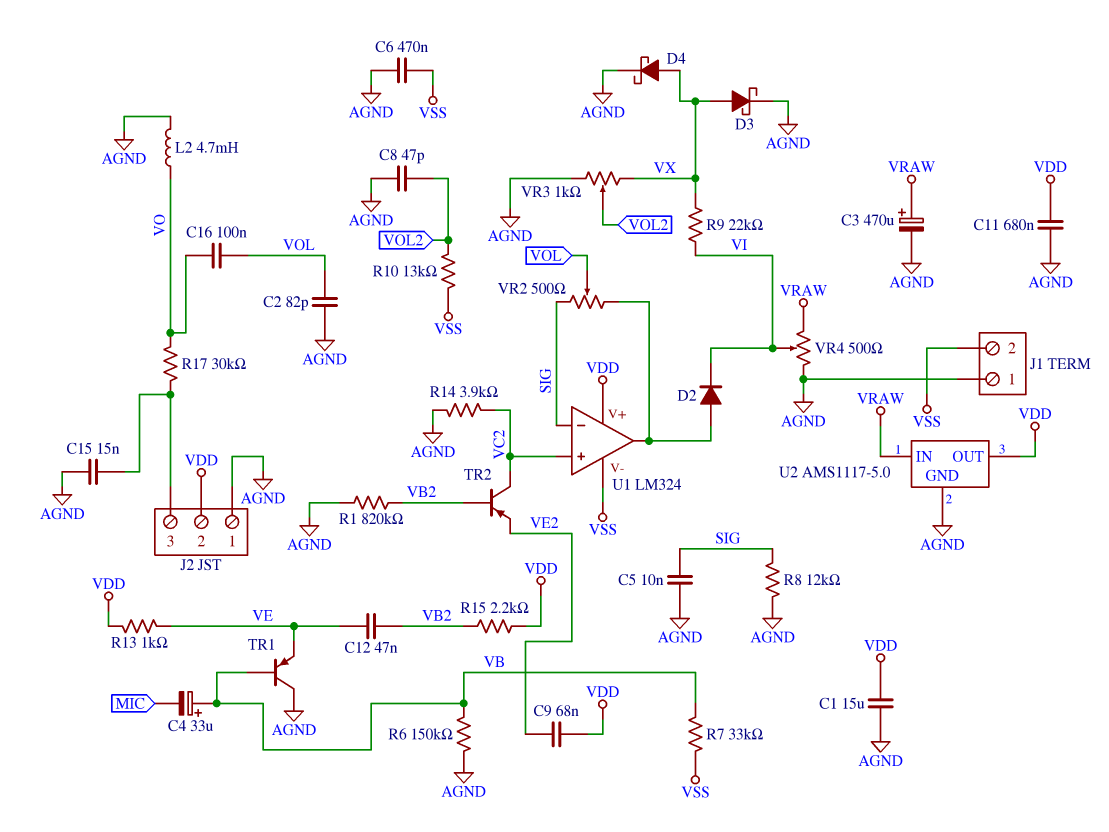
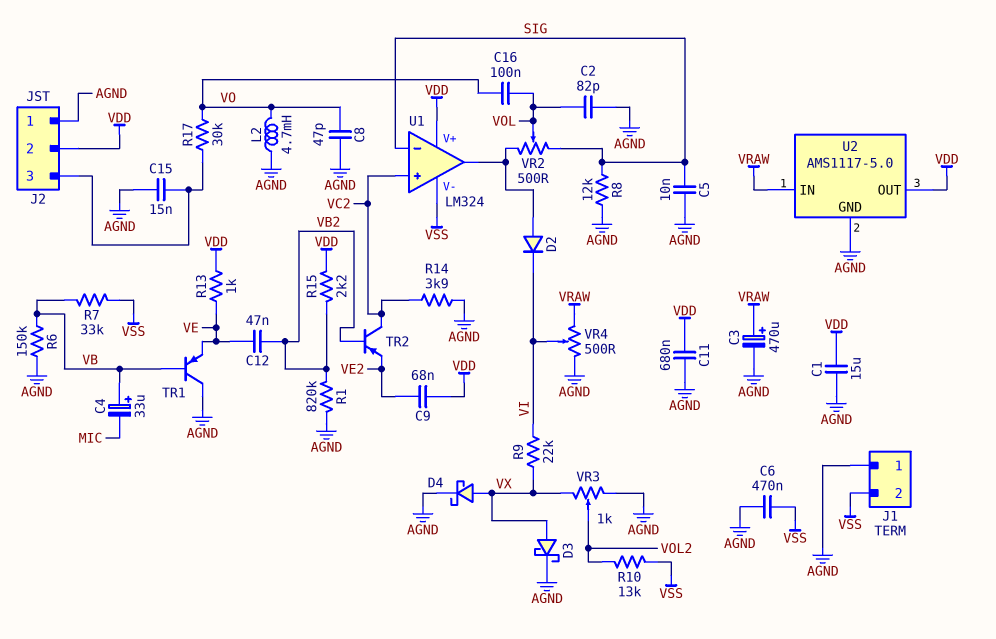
C8: 47pF (AGND, VOL2) -> 47pF (AGND, VO)

